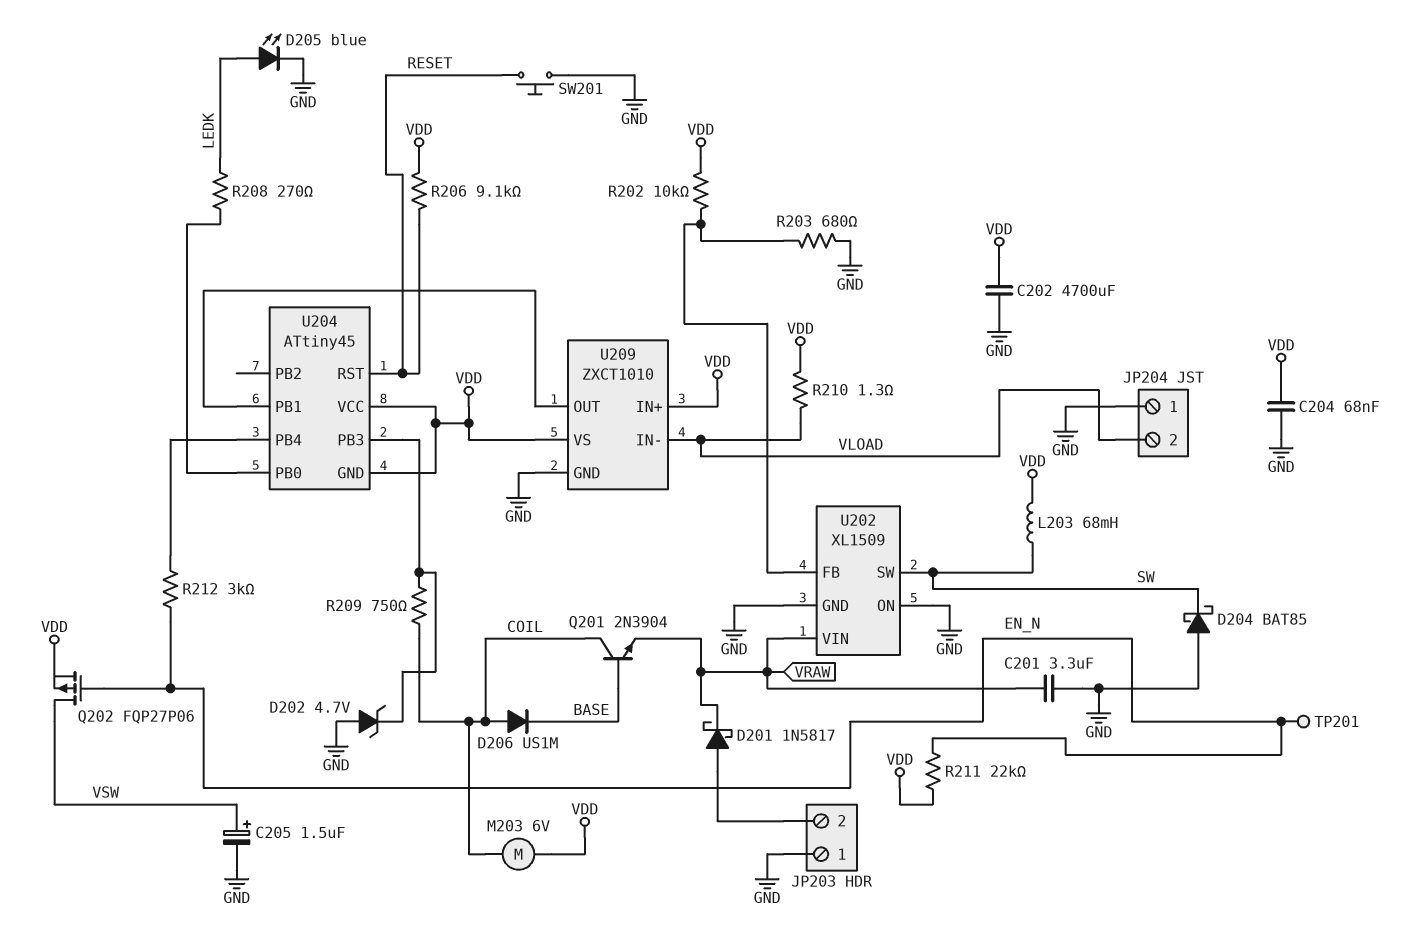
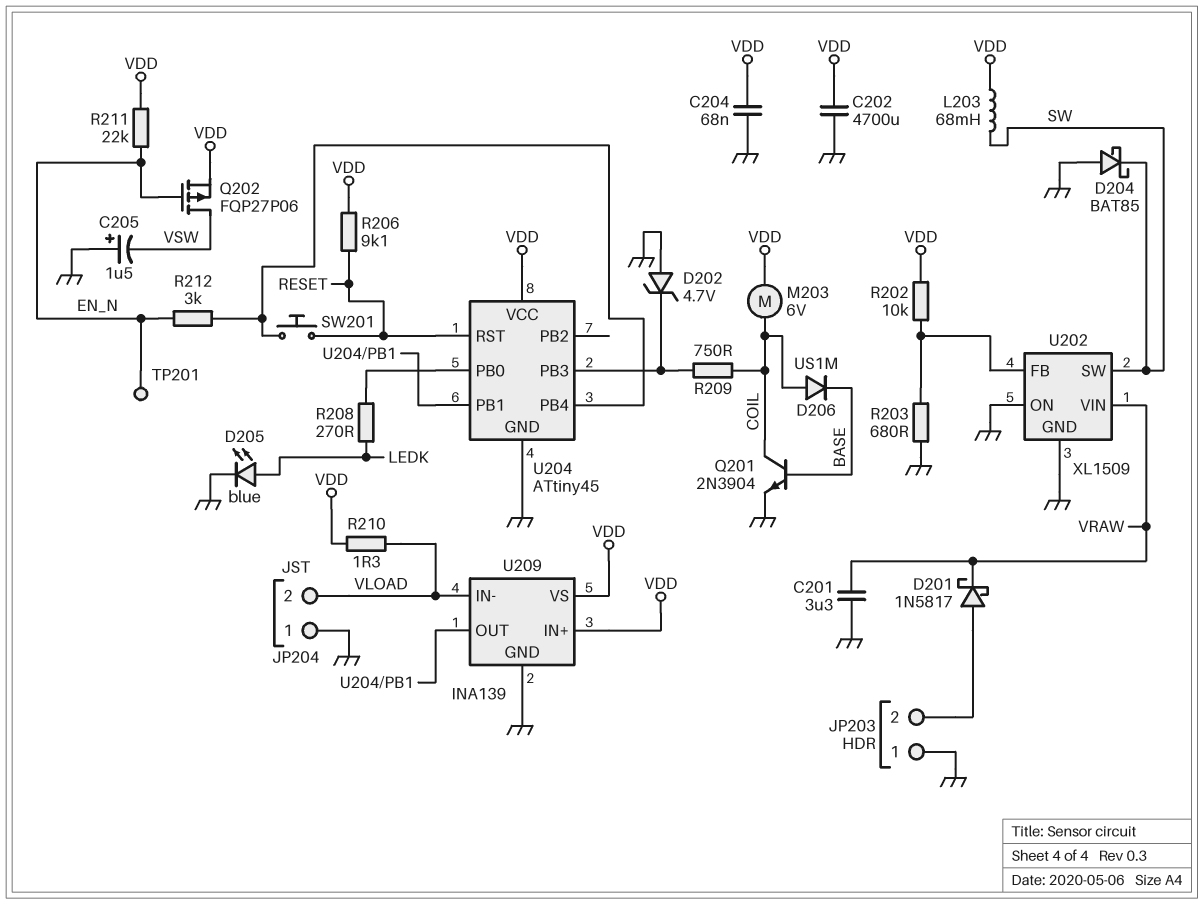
C205: 1.5uF (plus VSW, minus GND) -> 1.5uF (plus GND, minus VSW)
Q201: NPN 2N3904 (B BASE, C COIL, E VRAW) -> NPN 2N3904 (B BASE, C COIL, E GND)
SW201: button (GND, RESET) -> button (RESET, U204/PB4)
U204 pin GND: VDD -> GND
U209: ZXCT1010 -> INA139

